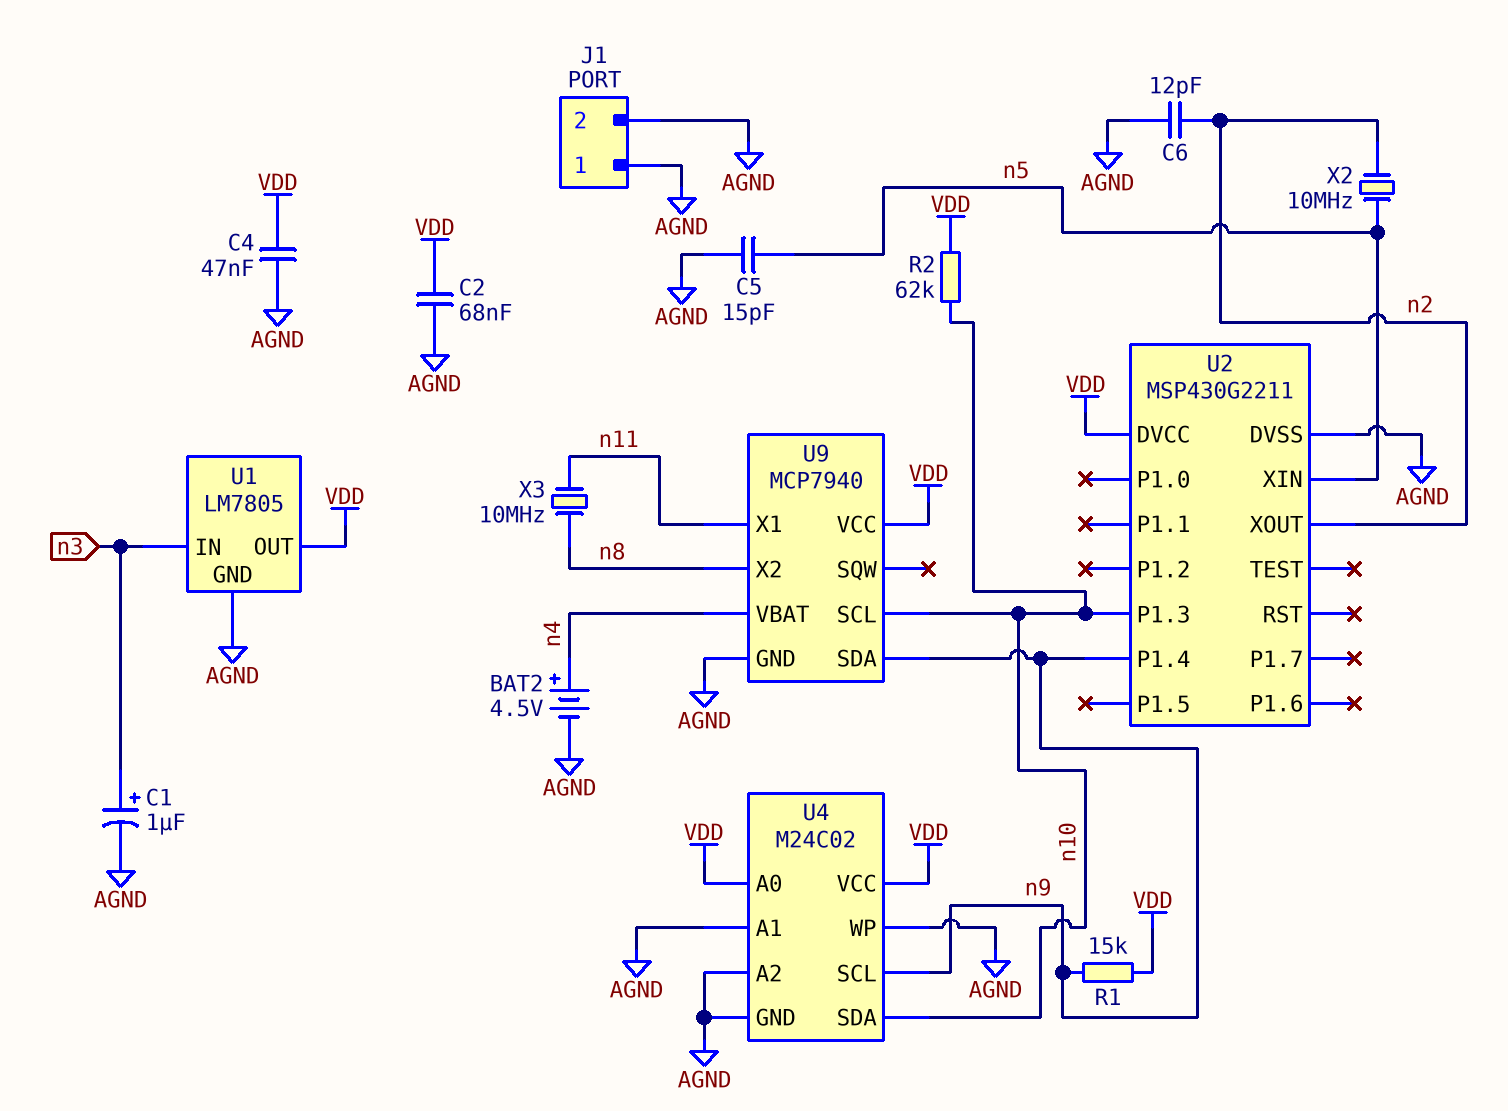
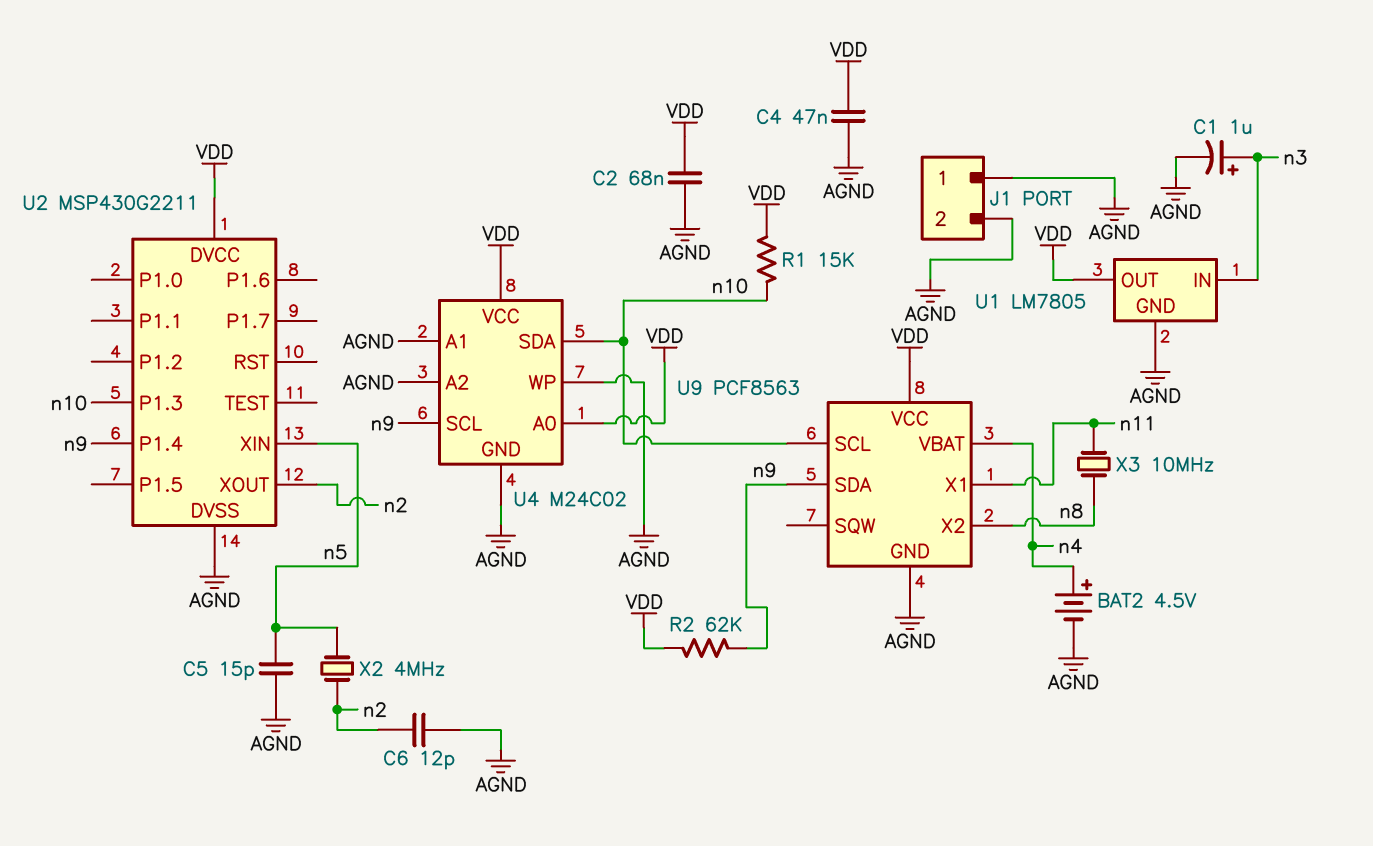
R1: 15k (VDD, n9) -> 15k (VDD, n10)
R2: 62k (VDD, n10) -> 62k (VDD, n9)
U9: MCP7940 -> PCF8563
X2: 10MHz (n2, n5) -> 4MHz (n2, n5)

